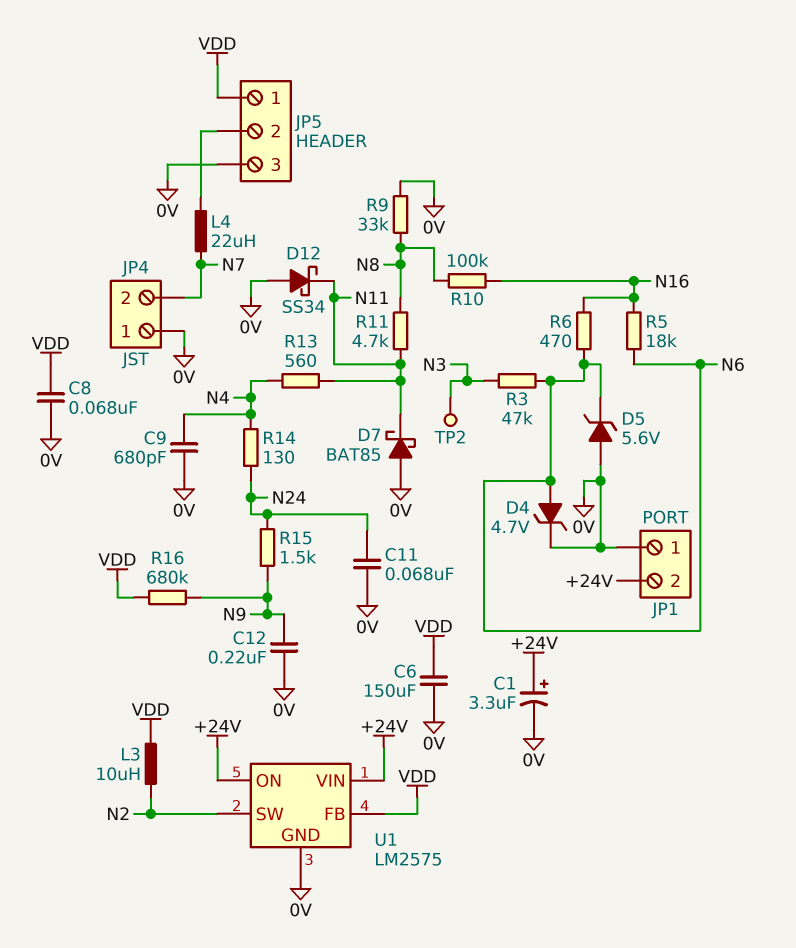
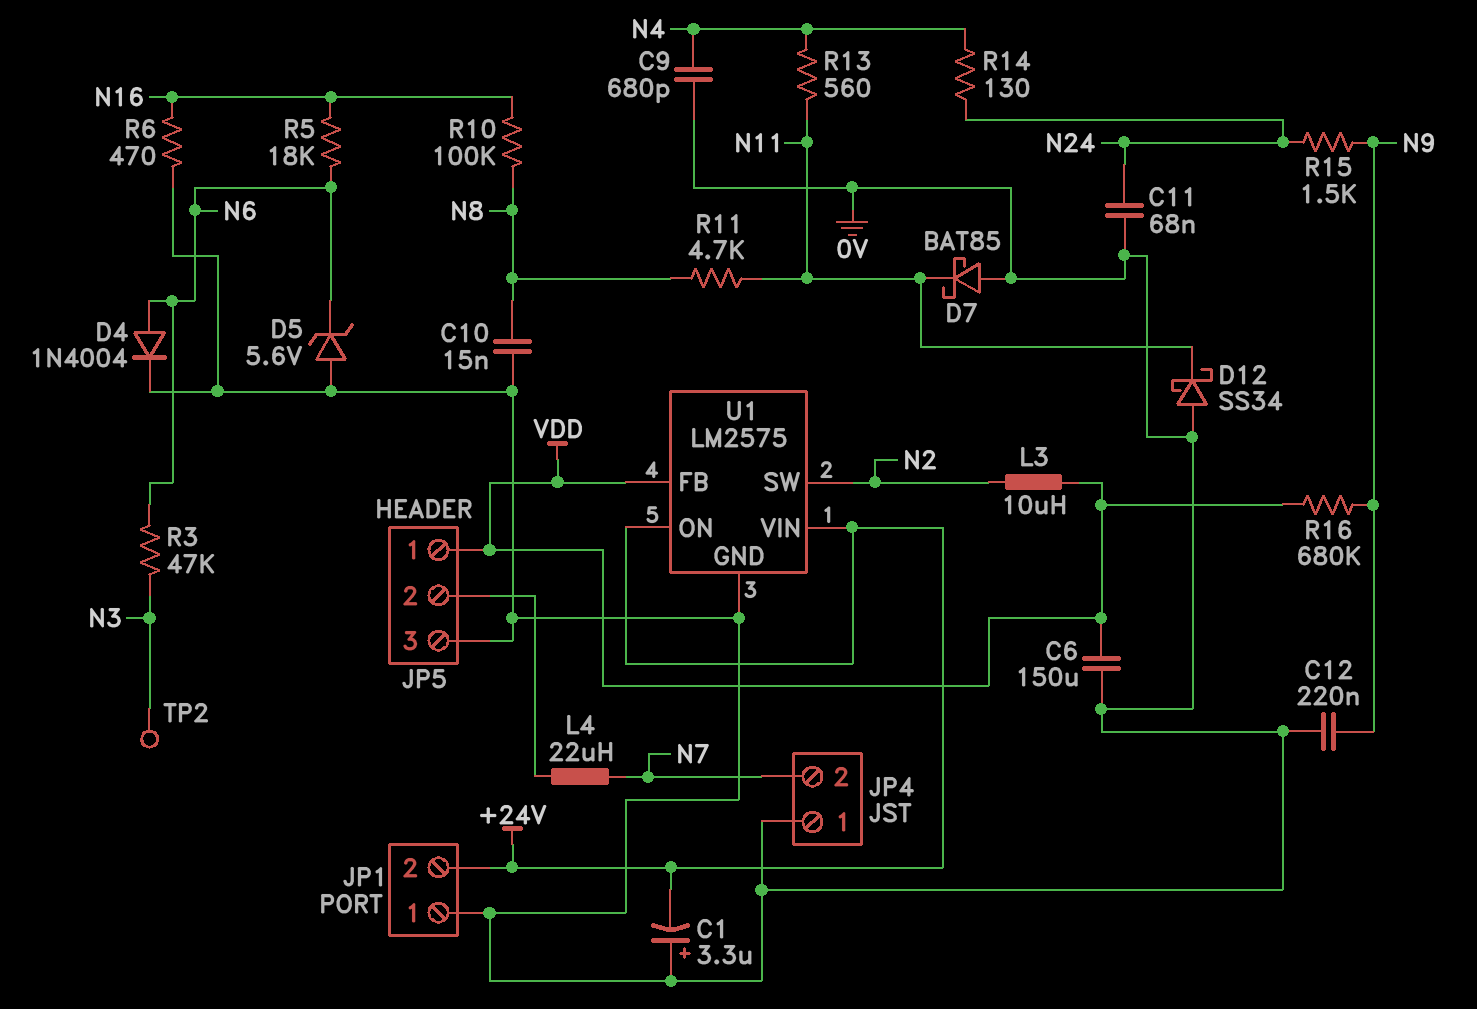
C1: 3.3uF (plus +24V, minus 0V) -> 3.3uF (plus 0V, minus +24V)
C8: 68nF (0V, VDD) -> none
C10: none -> 15nF (0V, N8)
D4: zener 4.7V (A N6, K 0V) -> diode 1N4004 (A N6, K 0V)
R6: 470 (N6, N16) -> 470 (0V, N16)
R9: 33k (0V, N8) -> none

